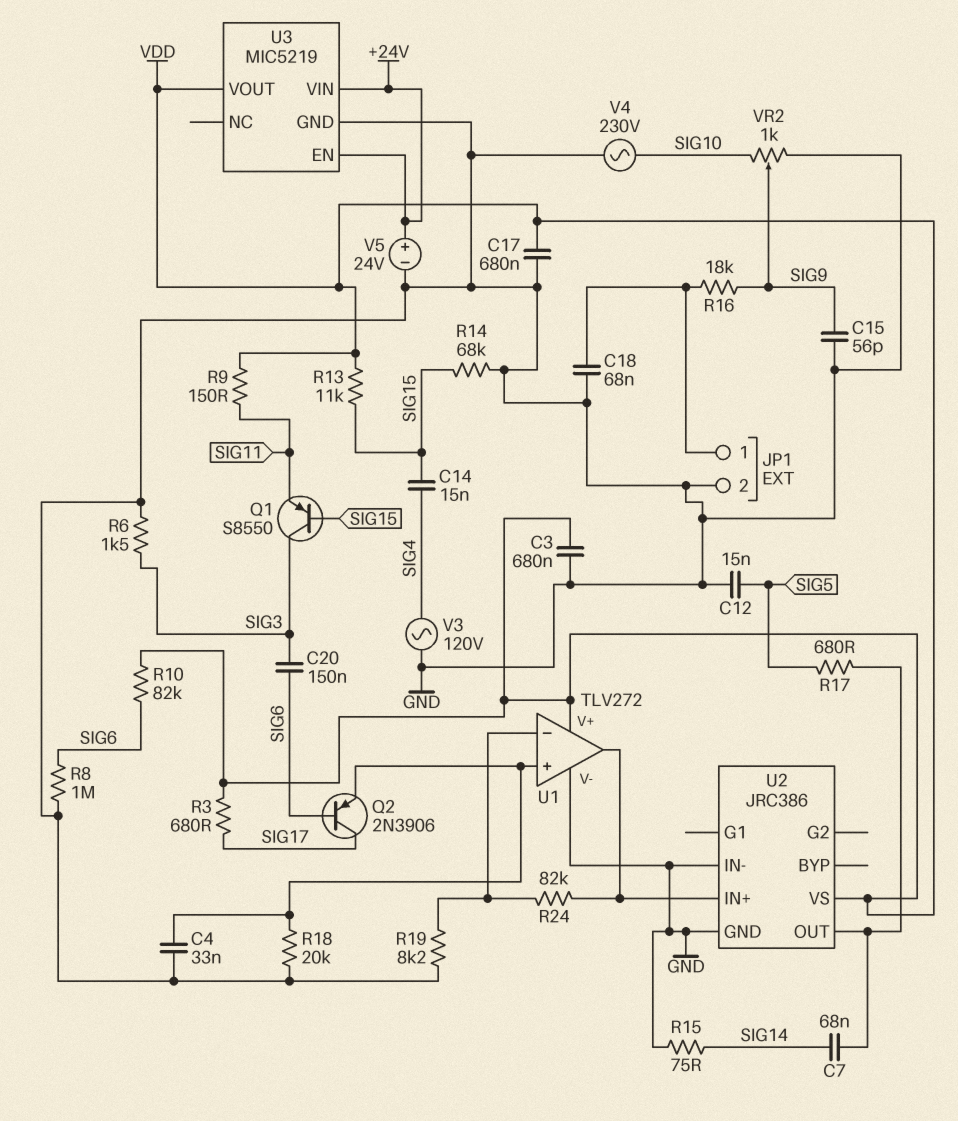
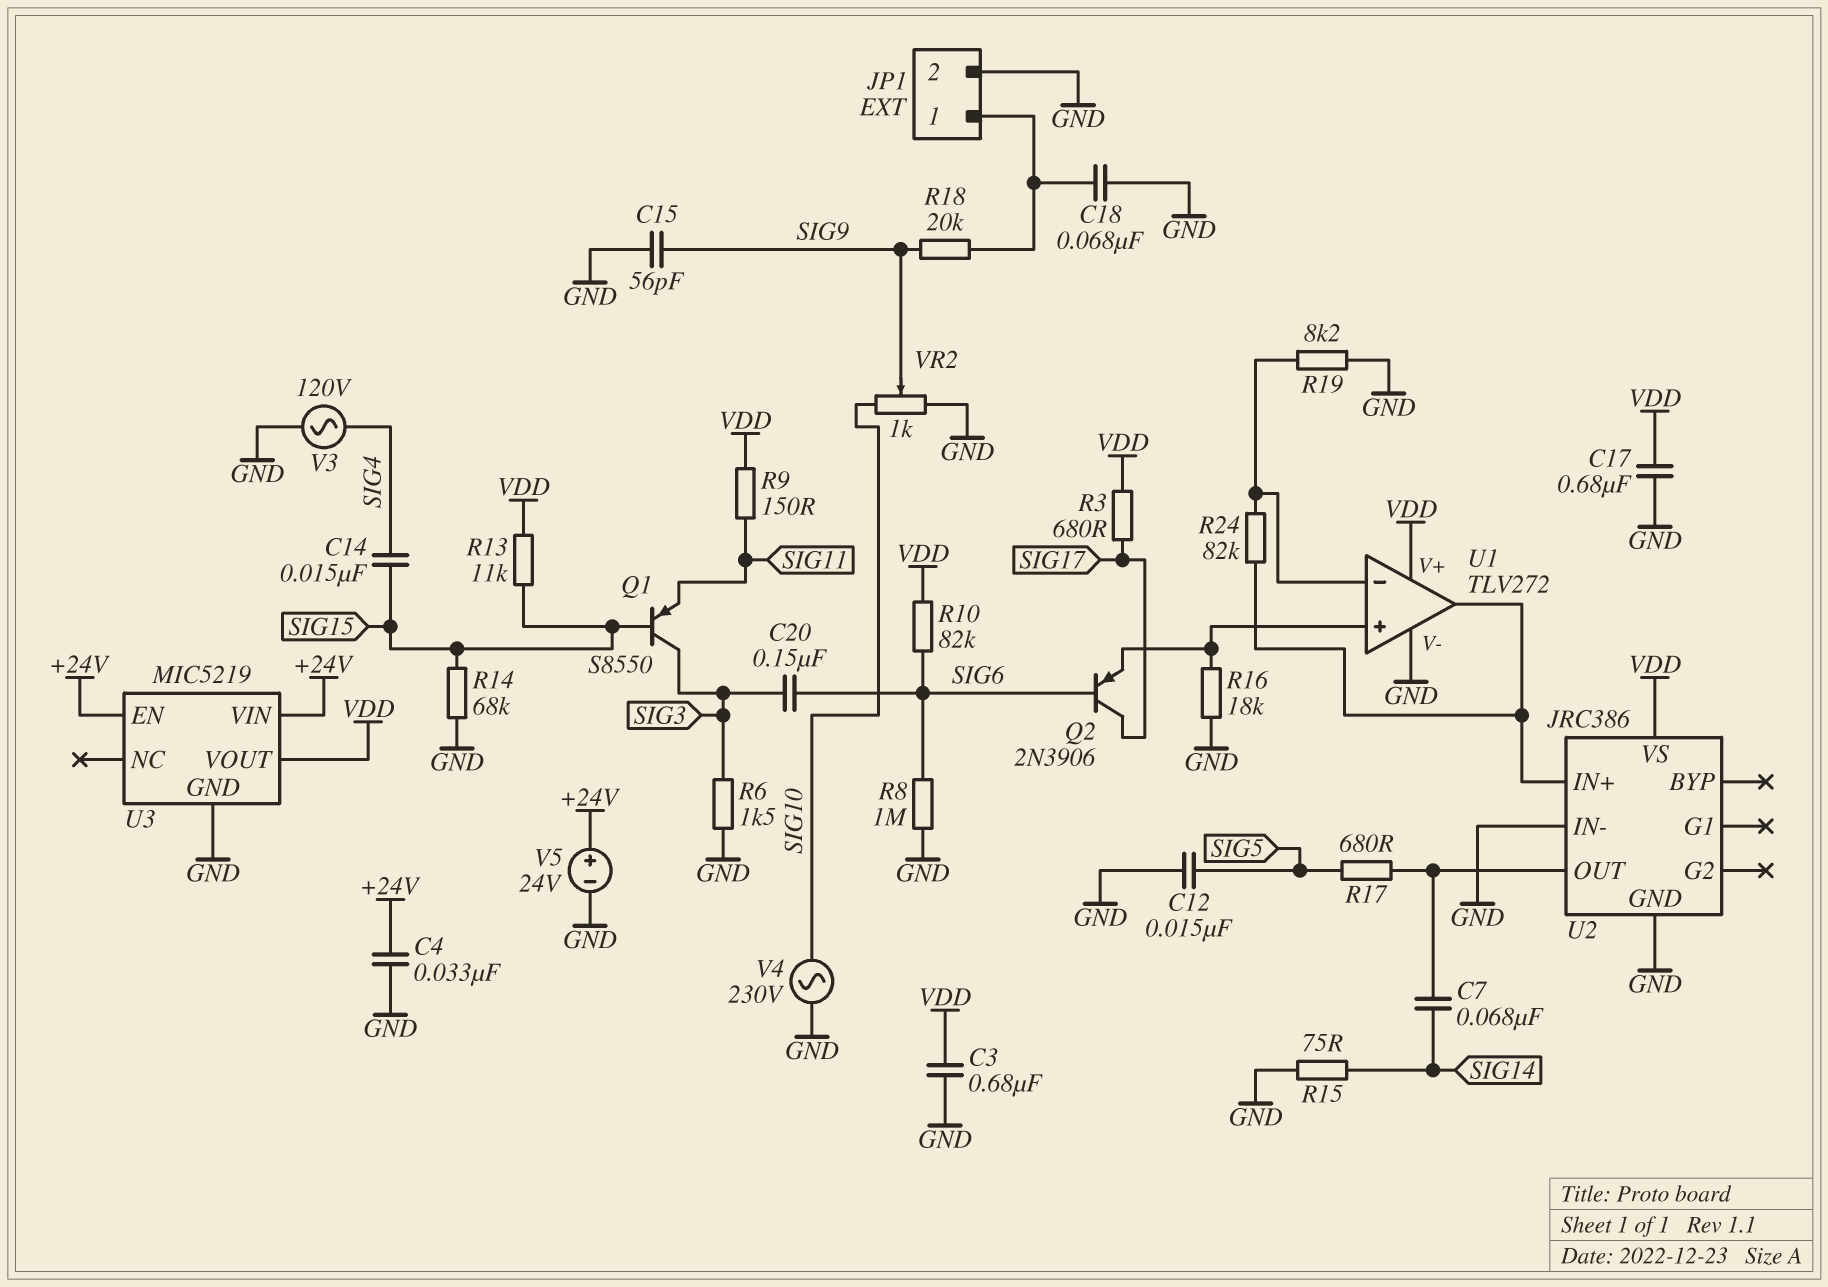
C4: 33nF (GND, U1/in+) -> 33nF (+24V, GND)
R16: 18k (JP1/1, SIG9) -> 18k (GND, U1/in+)
R18: 20k (GND, U1/in+) -> 20k (JP1/1, SIG9)

